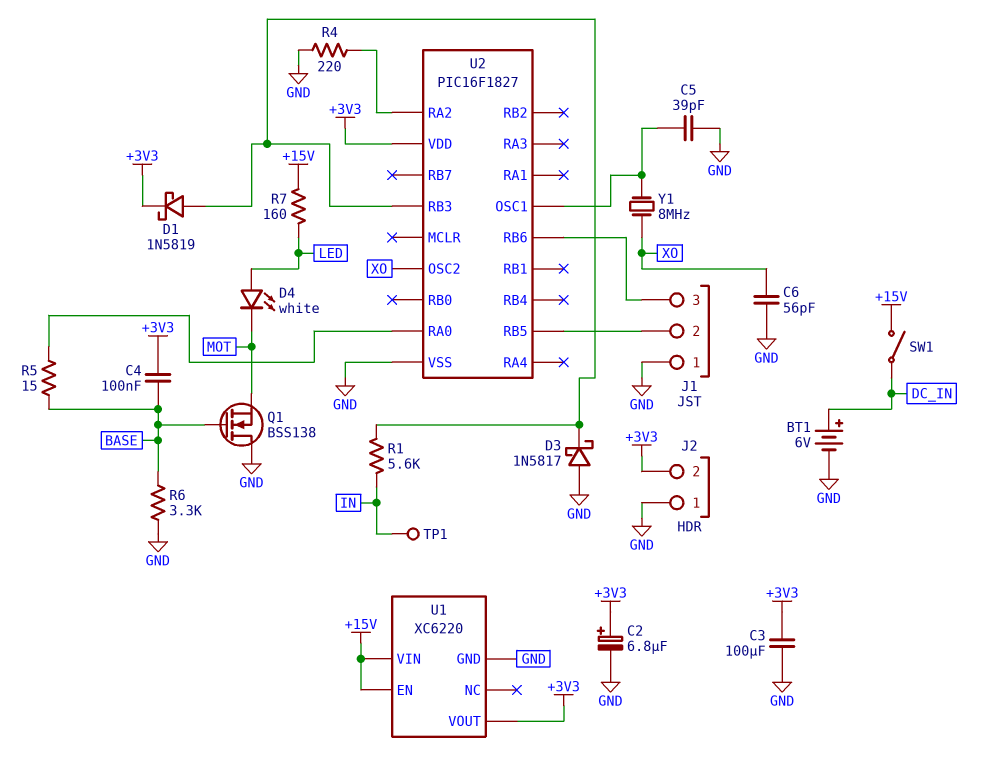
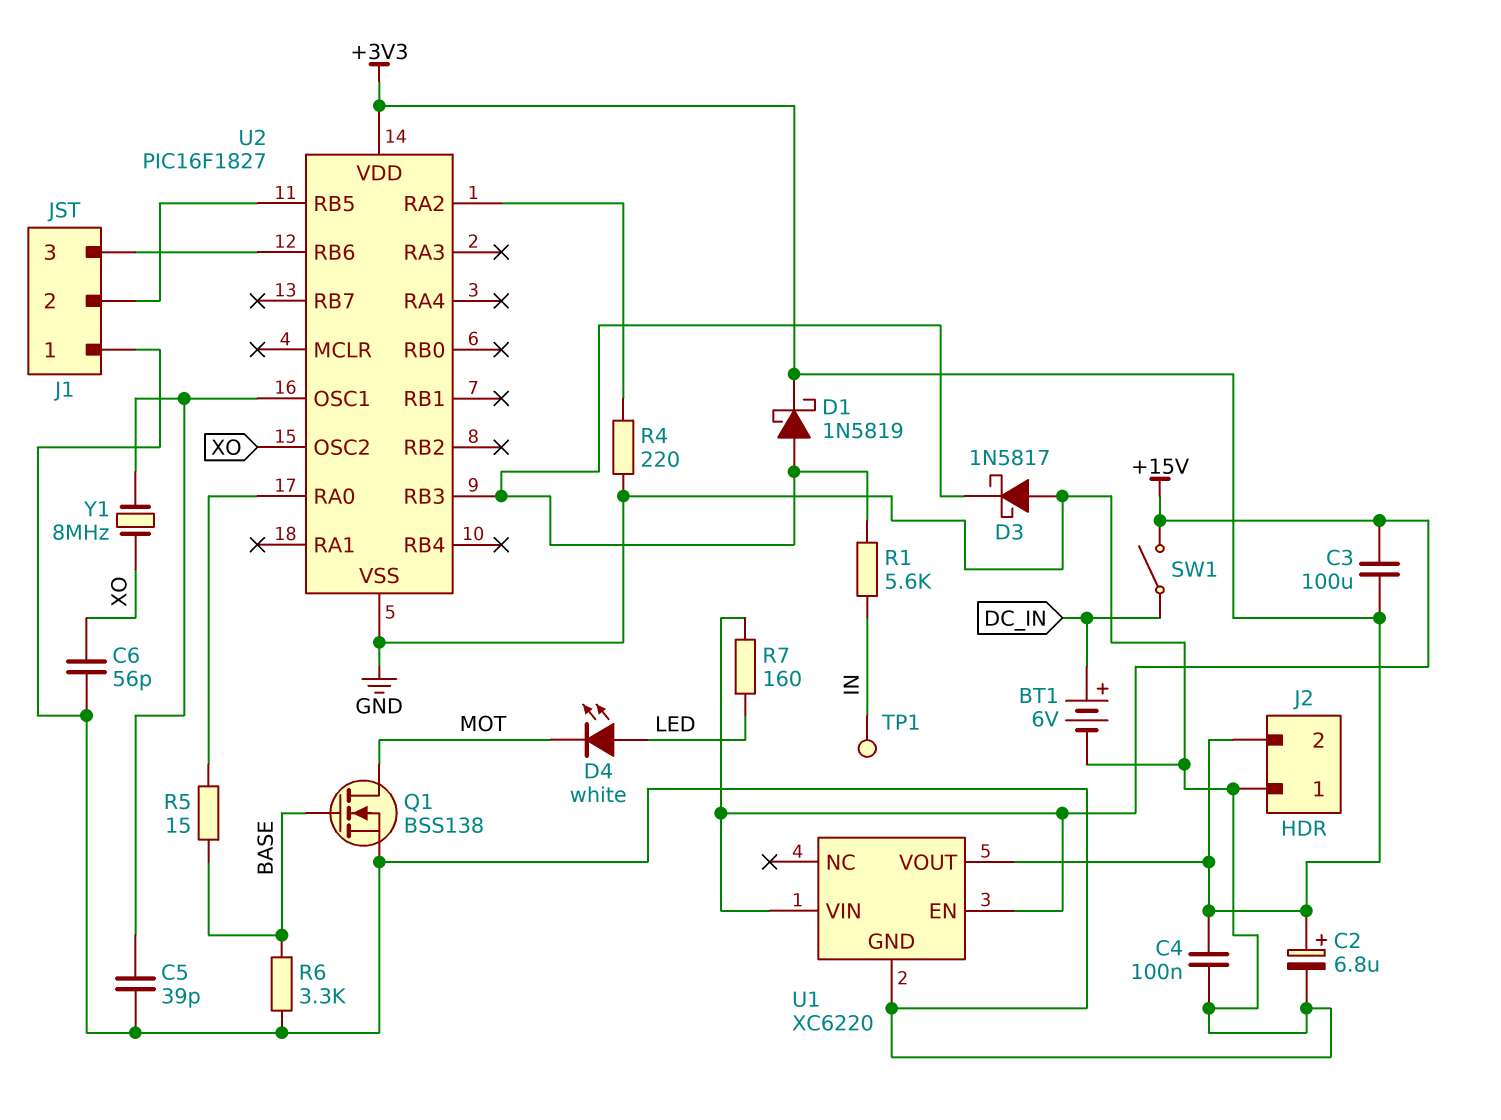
C3: 100uF (+3V3, GND) -> 100uF (+3V3, +15V)
C4: 100nF (+3V3, BASE) -> 100nF (+3V3, GND)
Q1: NMOS BSS138 (G BASE, D GND, S MOT) -> NMOS BSS138 (G BASE, D MOT, S GND)

